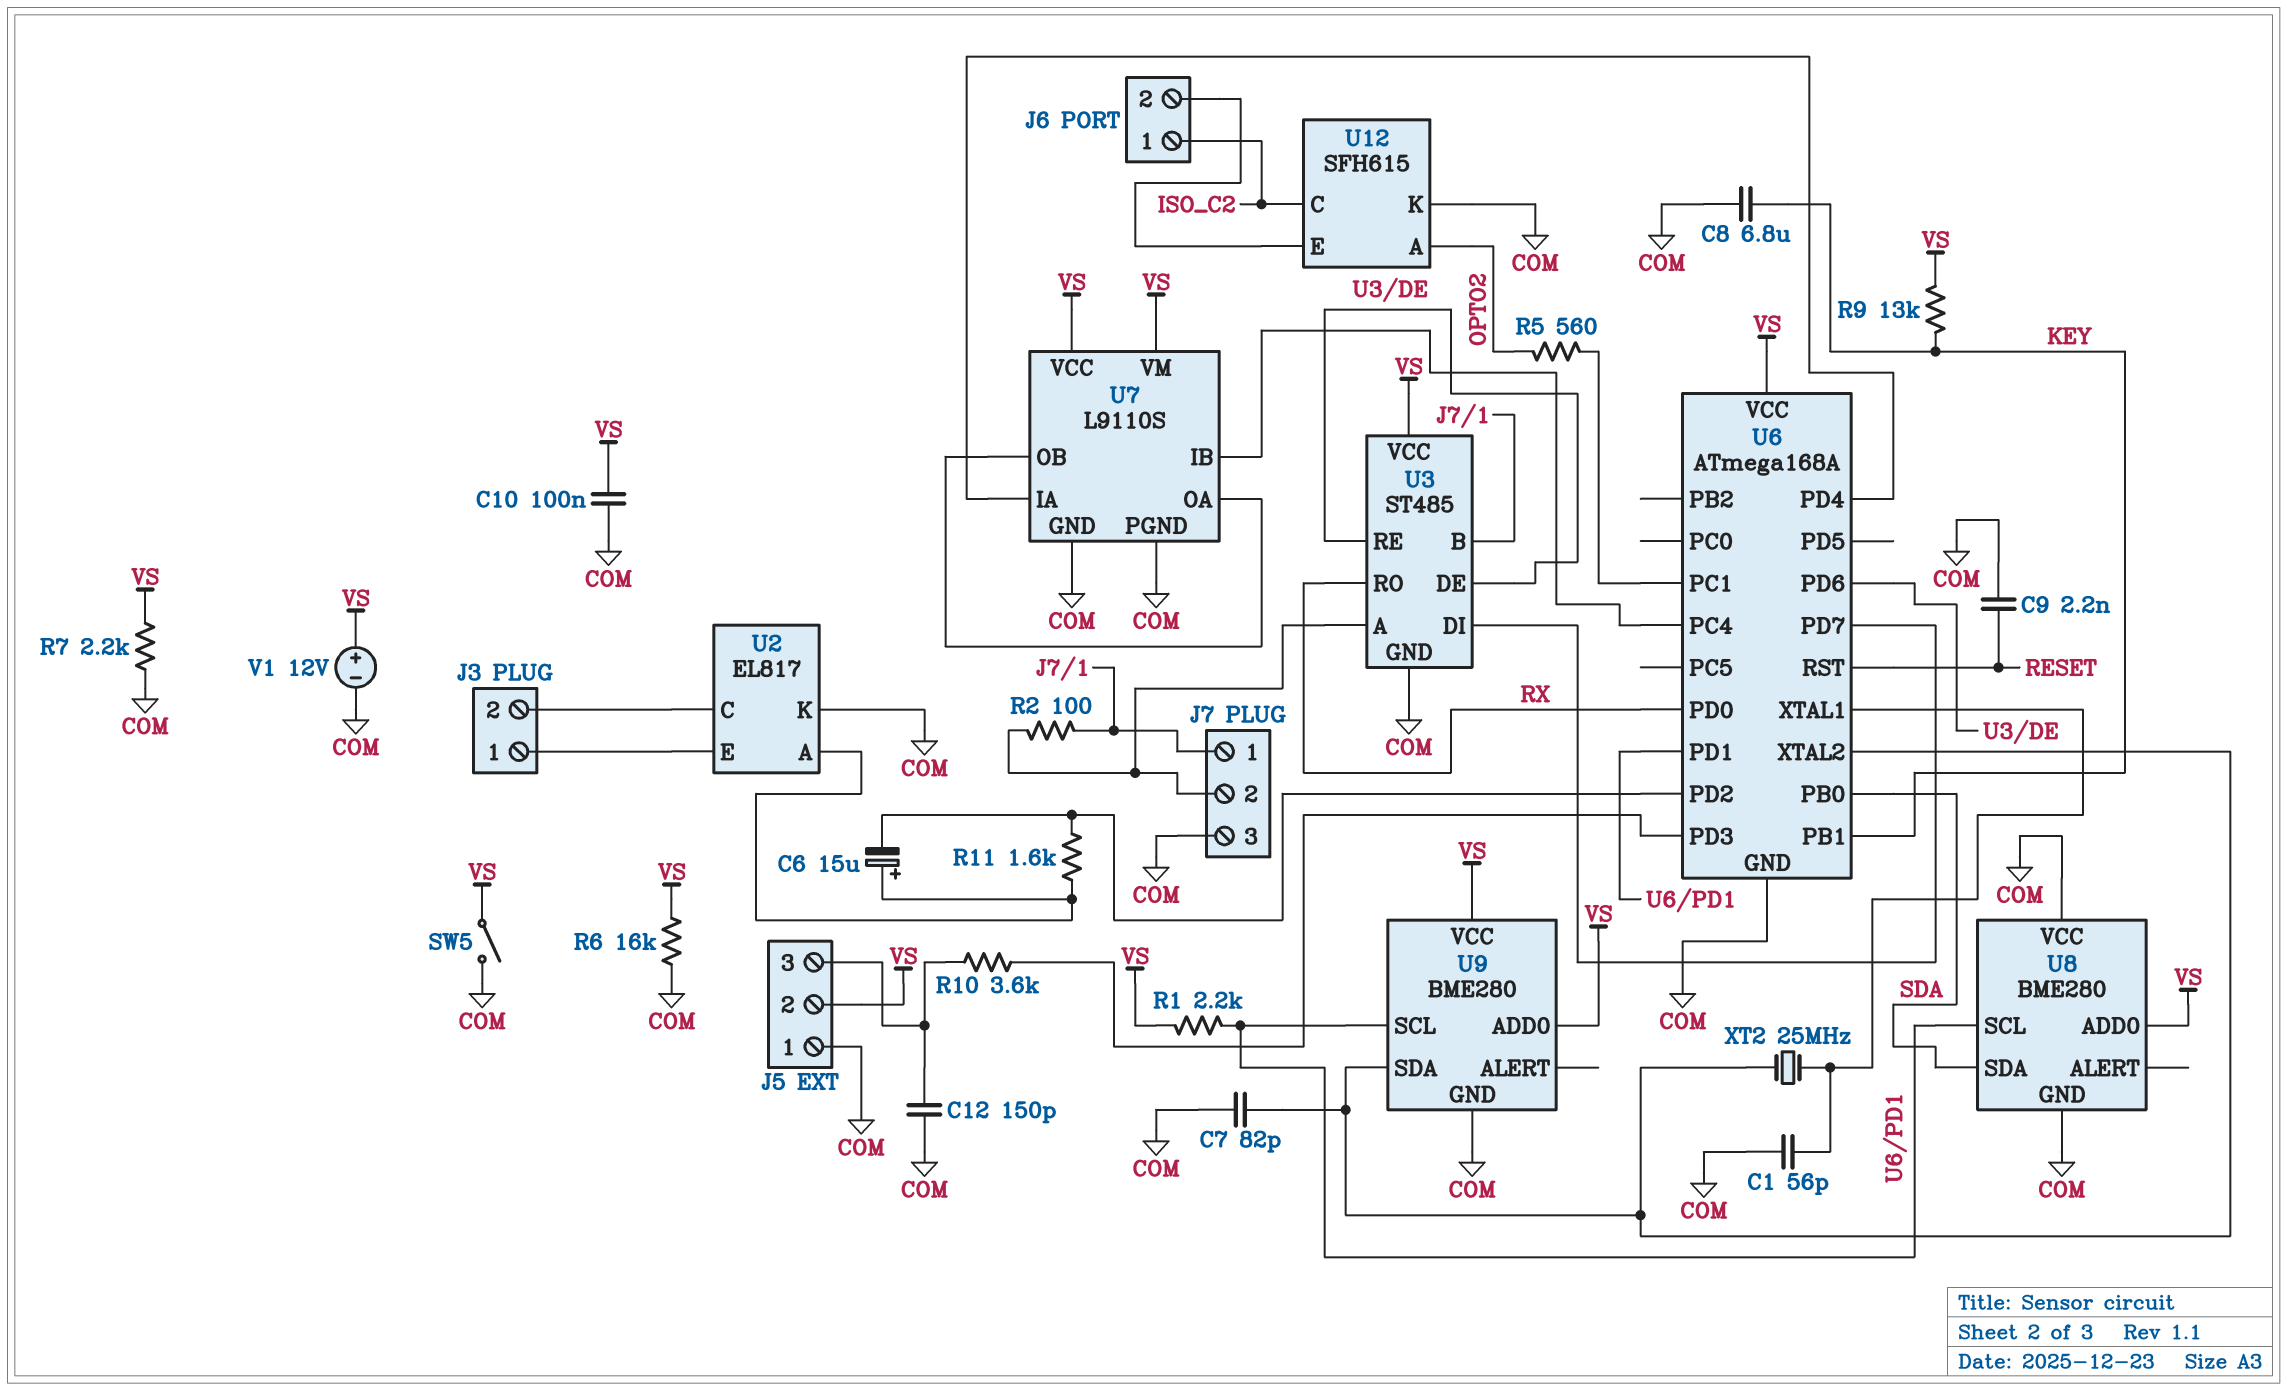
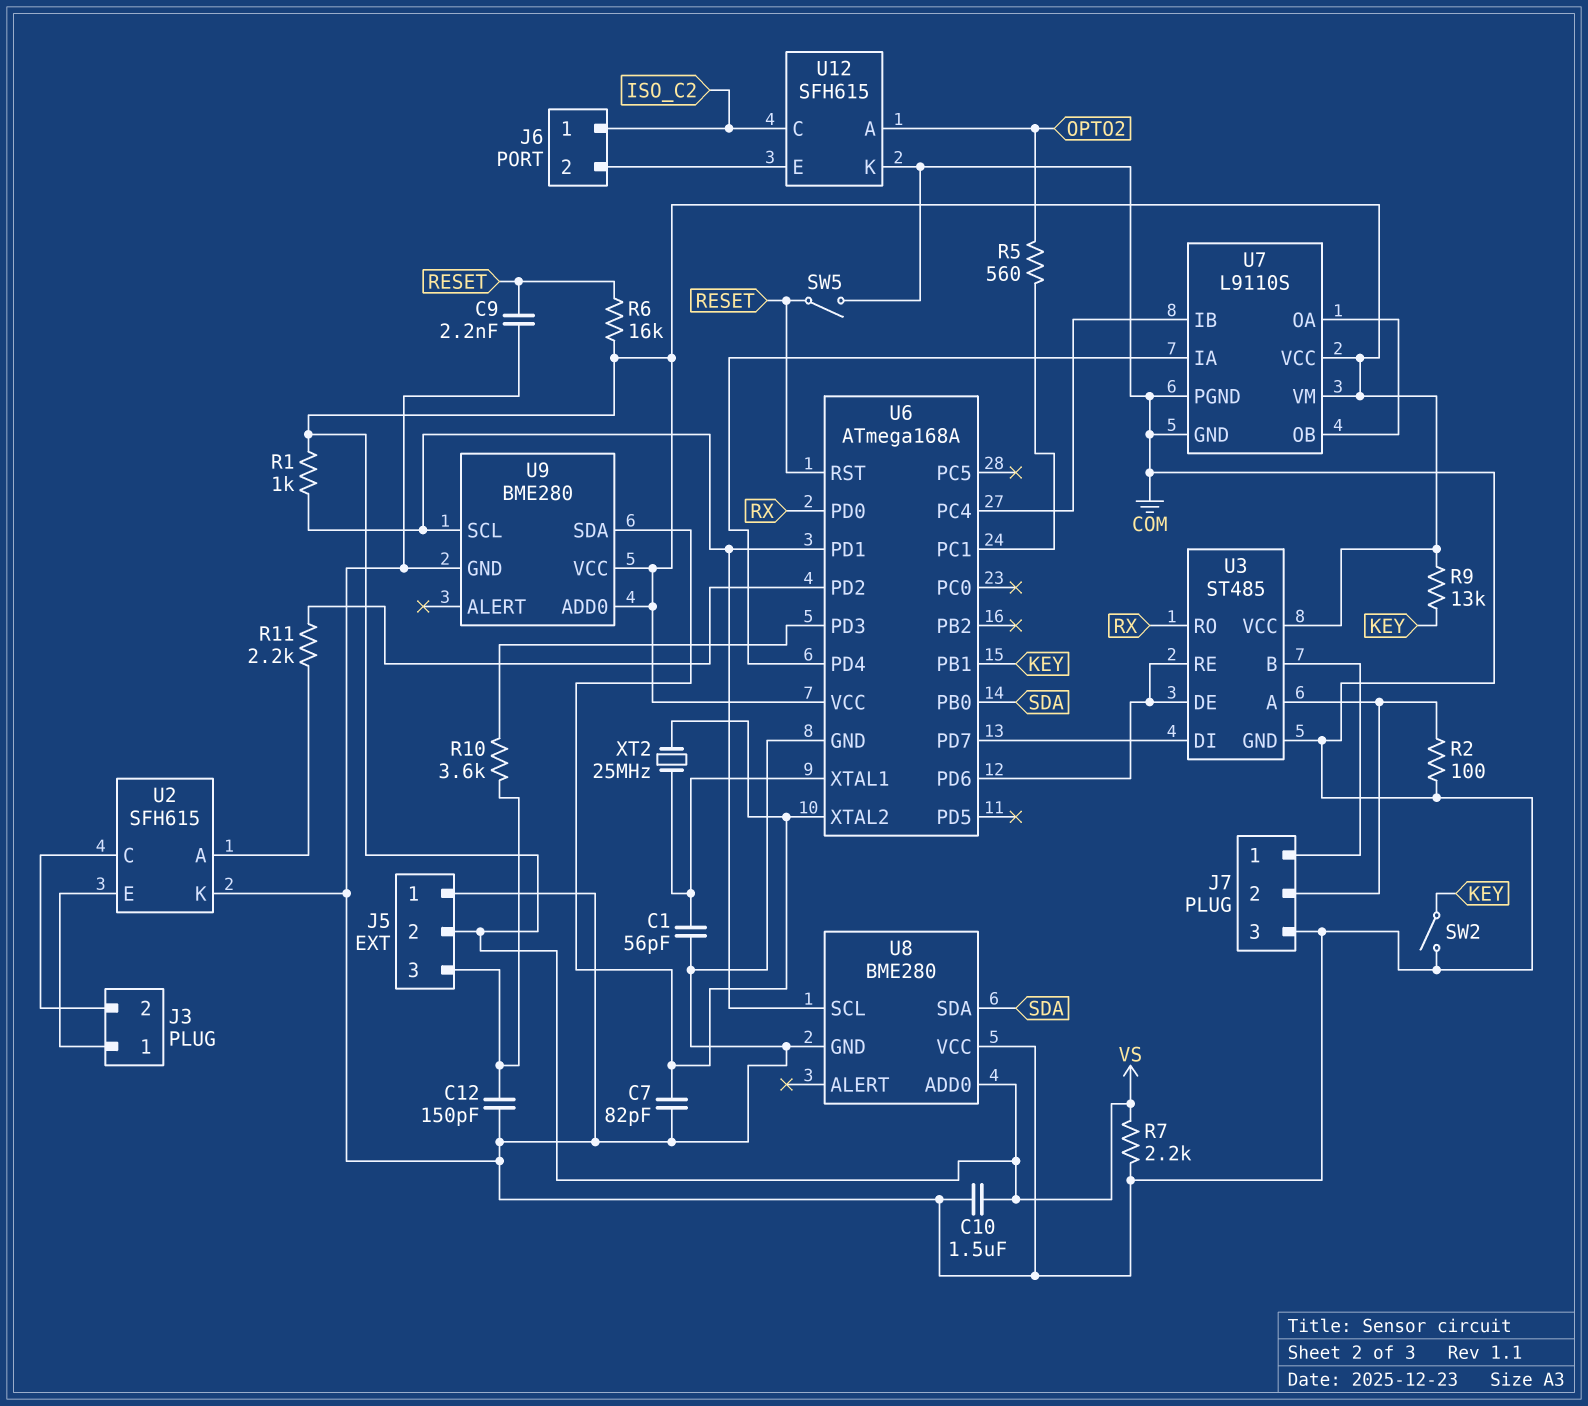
C6: 15uF (plus U2/A, minus U6/PD2) -> none
C8: 6.8uF (COM, KEY) -> none
C10: 100nF (COM, VS) -> 1.5uF (COM, VS)
R1: 2.2k (U6/PD1, VS) -> 1k (U6/PD1, VS)
R2: 100 (J7/1, J7/2) -> 100 (COM, J7/2)
R6: 16k (COM, VS) -> 16k (RESET, VS)
R11: 1.6k (U2/A, U6/PD2) -> 2.2k (U2/A, U6/PD2)
SW2: none -> switch (COM, KEY)
SW5: switch (COM, VS) -> switch (COM, RESET)
U2: EL817 -> SFH615
V1: 12V (plus VS, minus COM) -> none

